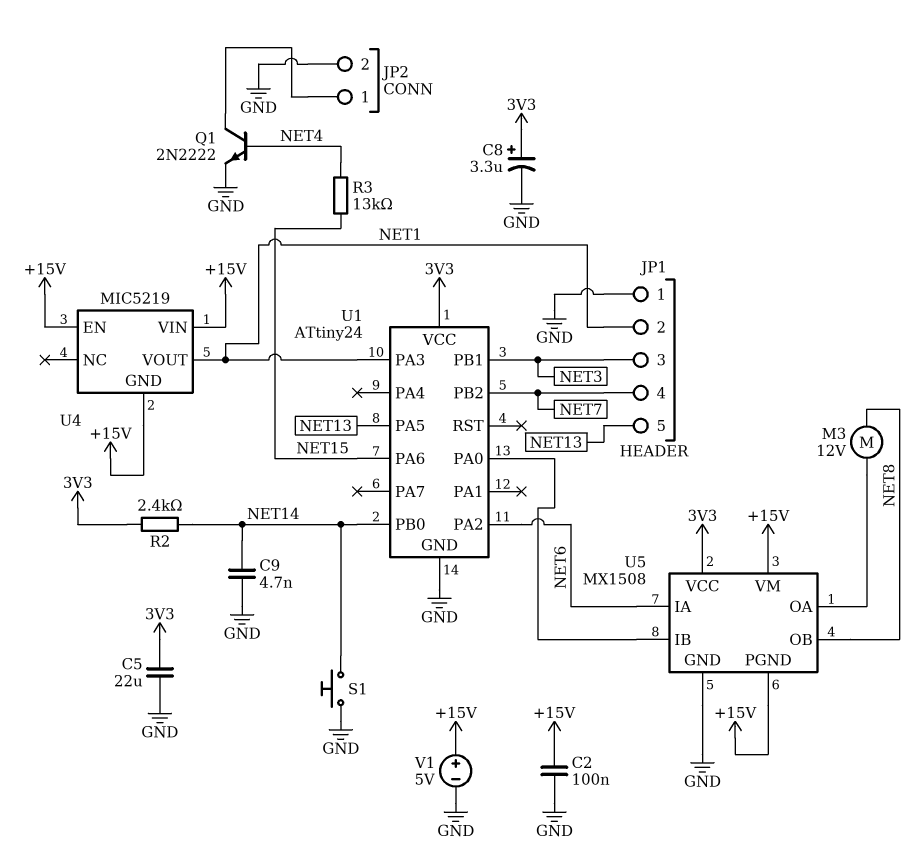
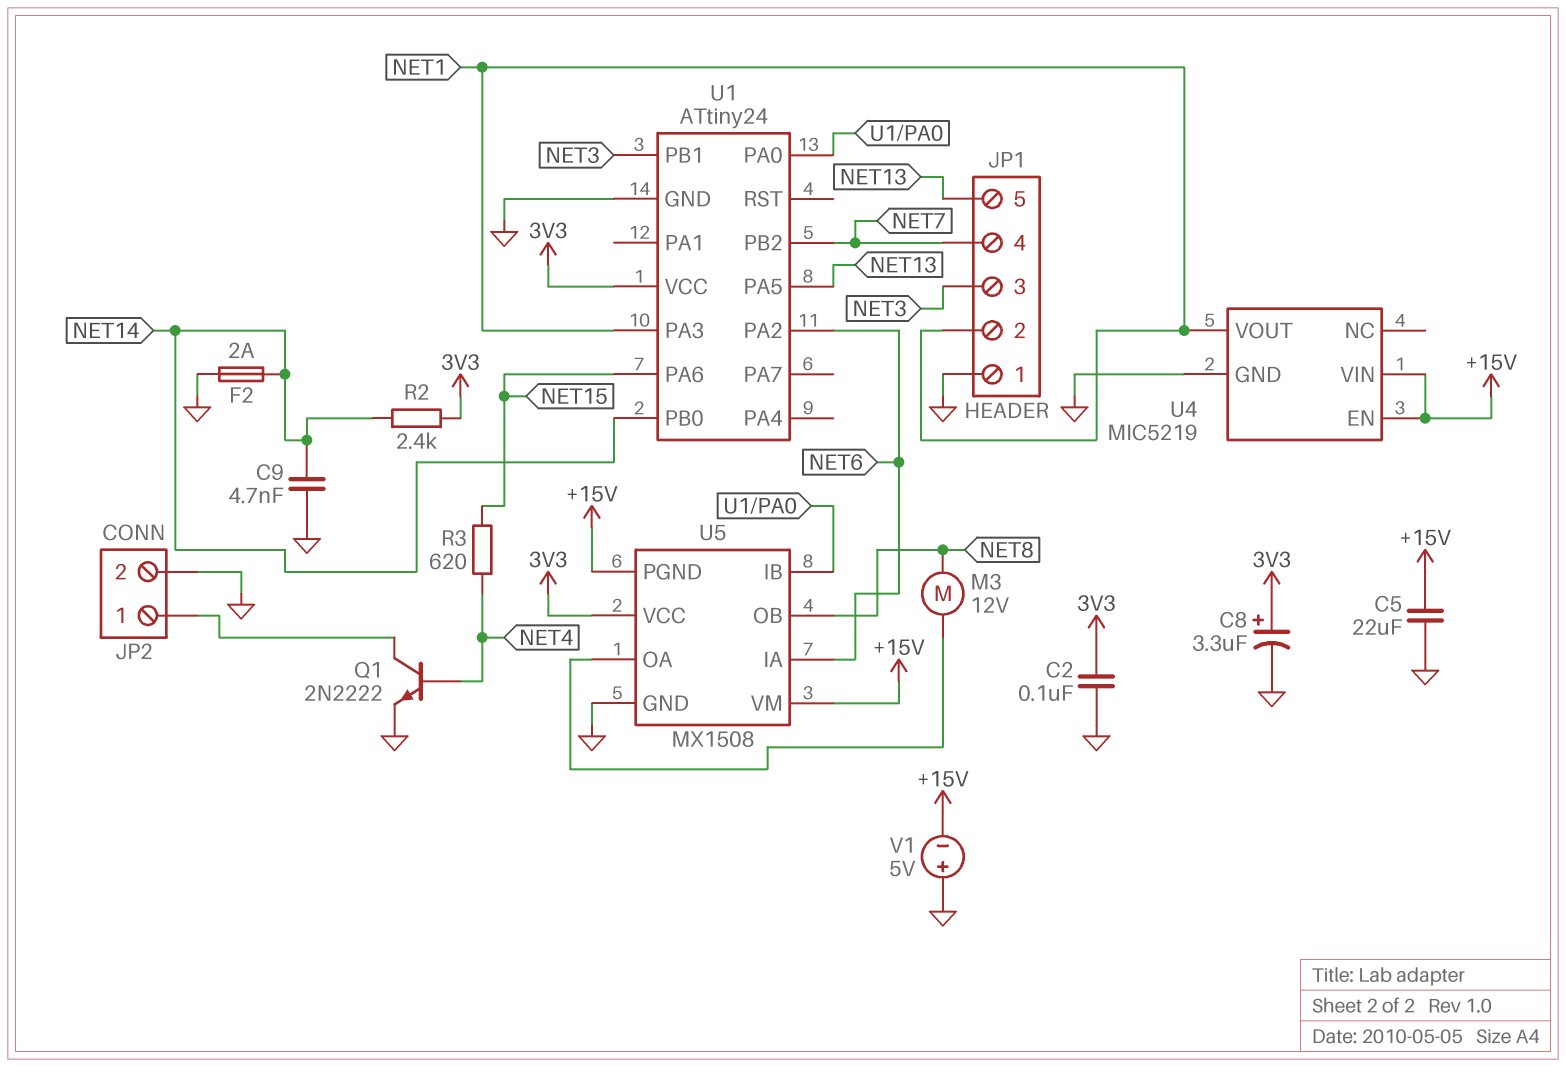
C2: 100nF (+15V, GND) -> 100nF (3V3, GND)
C5: 22uF (3V3, GND) -> 22uF (+15V, GND)
F2: none -> 2A (GND, NET14)
R3: 13k (NET4, NET15) -> 620 (NET4, NET15)
S1: button (GND, NET14) -> none
U4 pin GND: +15V -> GND
V1: 5V (plus +15V, minus GND) -> 5V (plus GND, minus +15V)

